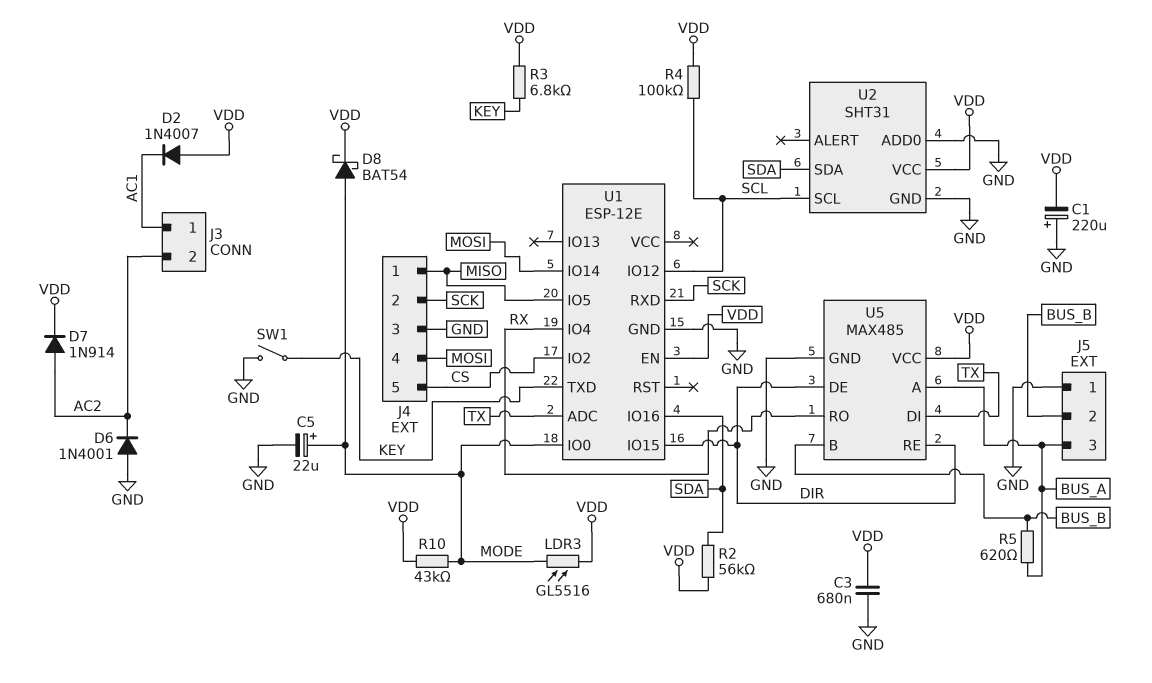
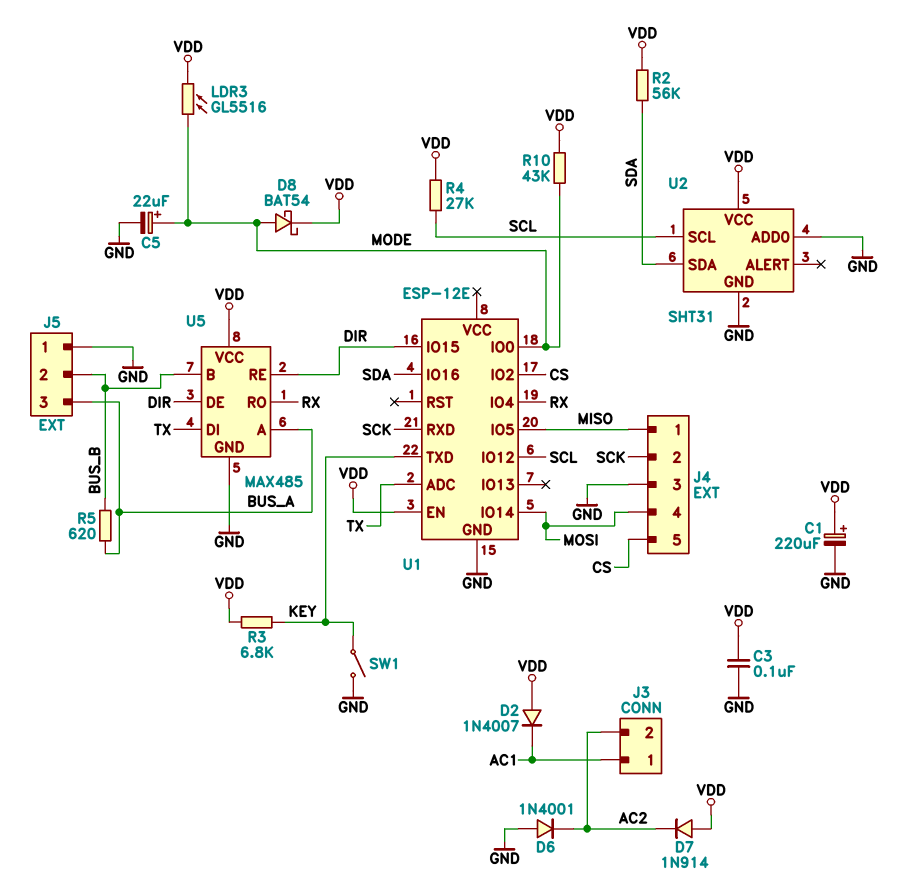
C1: 220uF (plus GND, minus VDD) -> 220uF (plus VDD, minus GND)
C3: 680nF (GND, VDD) -> 100nF (GND, VDD)
D7: diode 1N914 (A AC2, K VDD) -> diode 1N914 (A VDD, K AC2)
R4: 100k (SCL, VDD) -> 27k (SCL, VDD)

